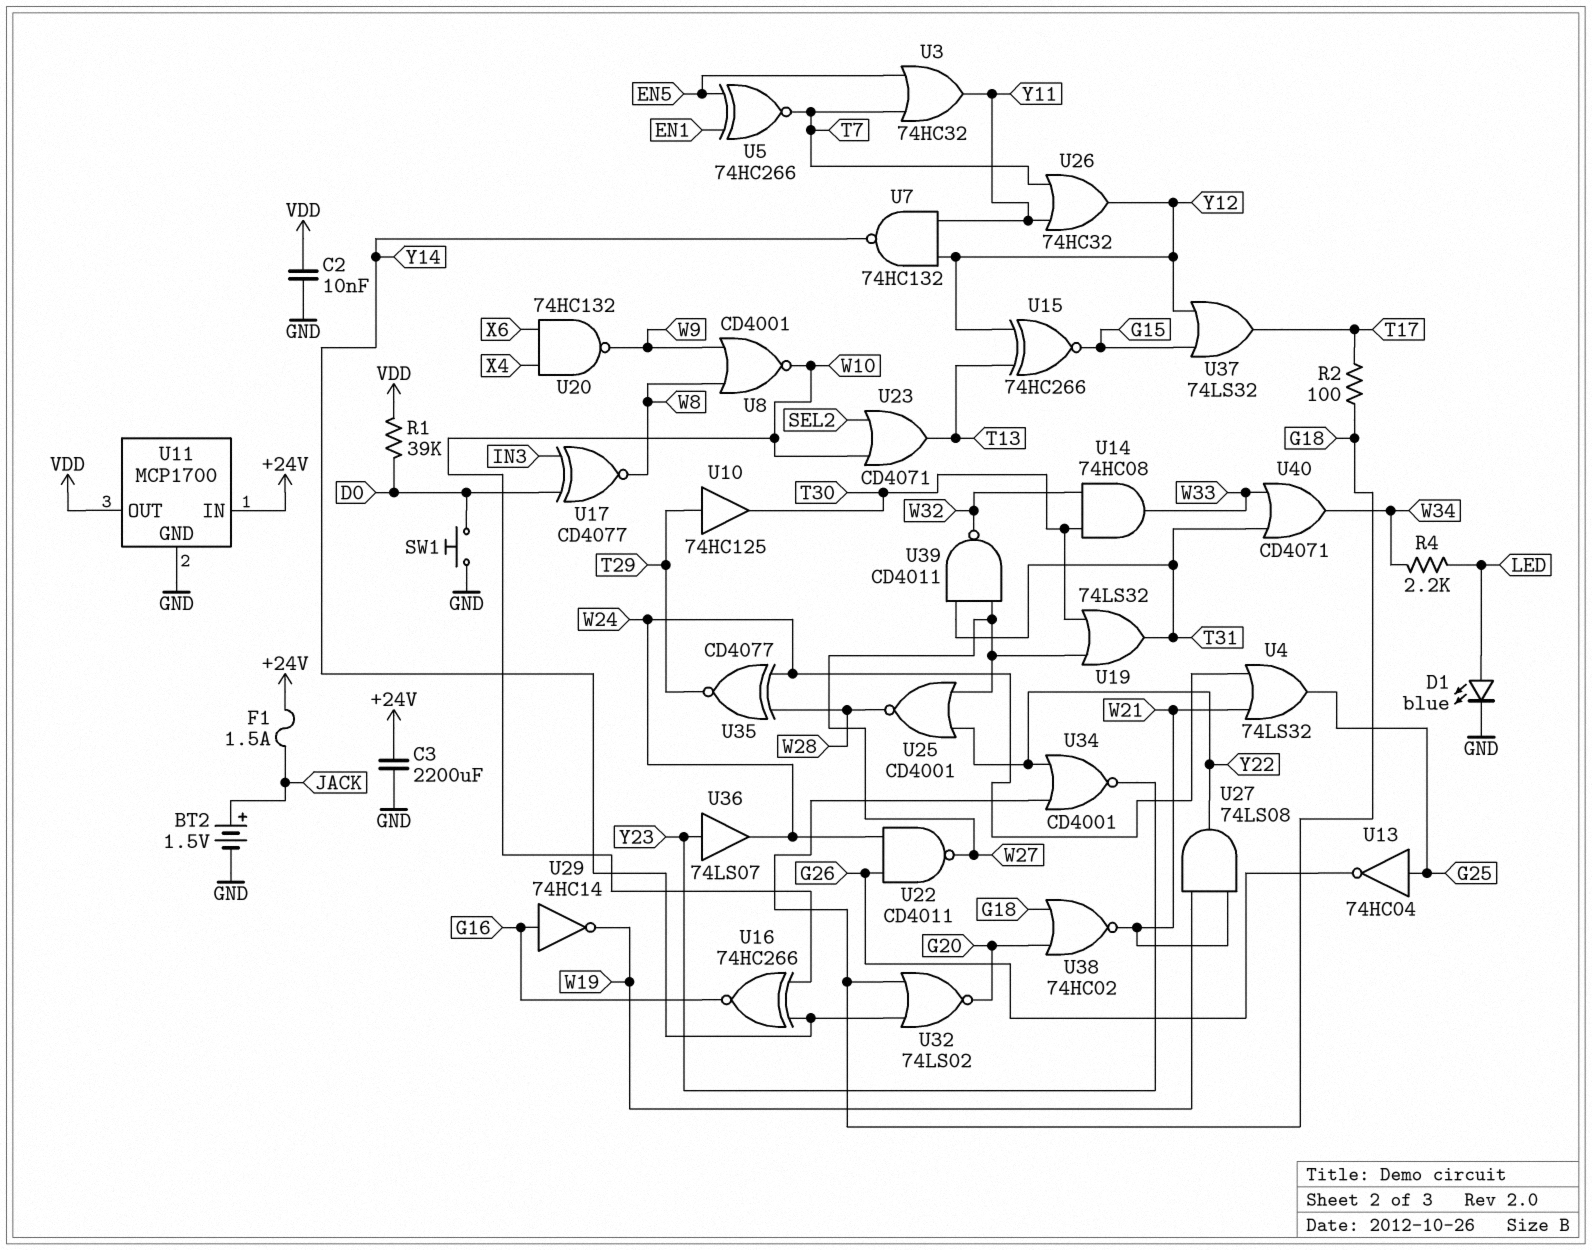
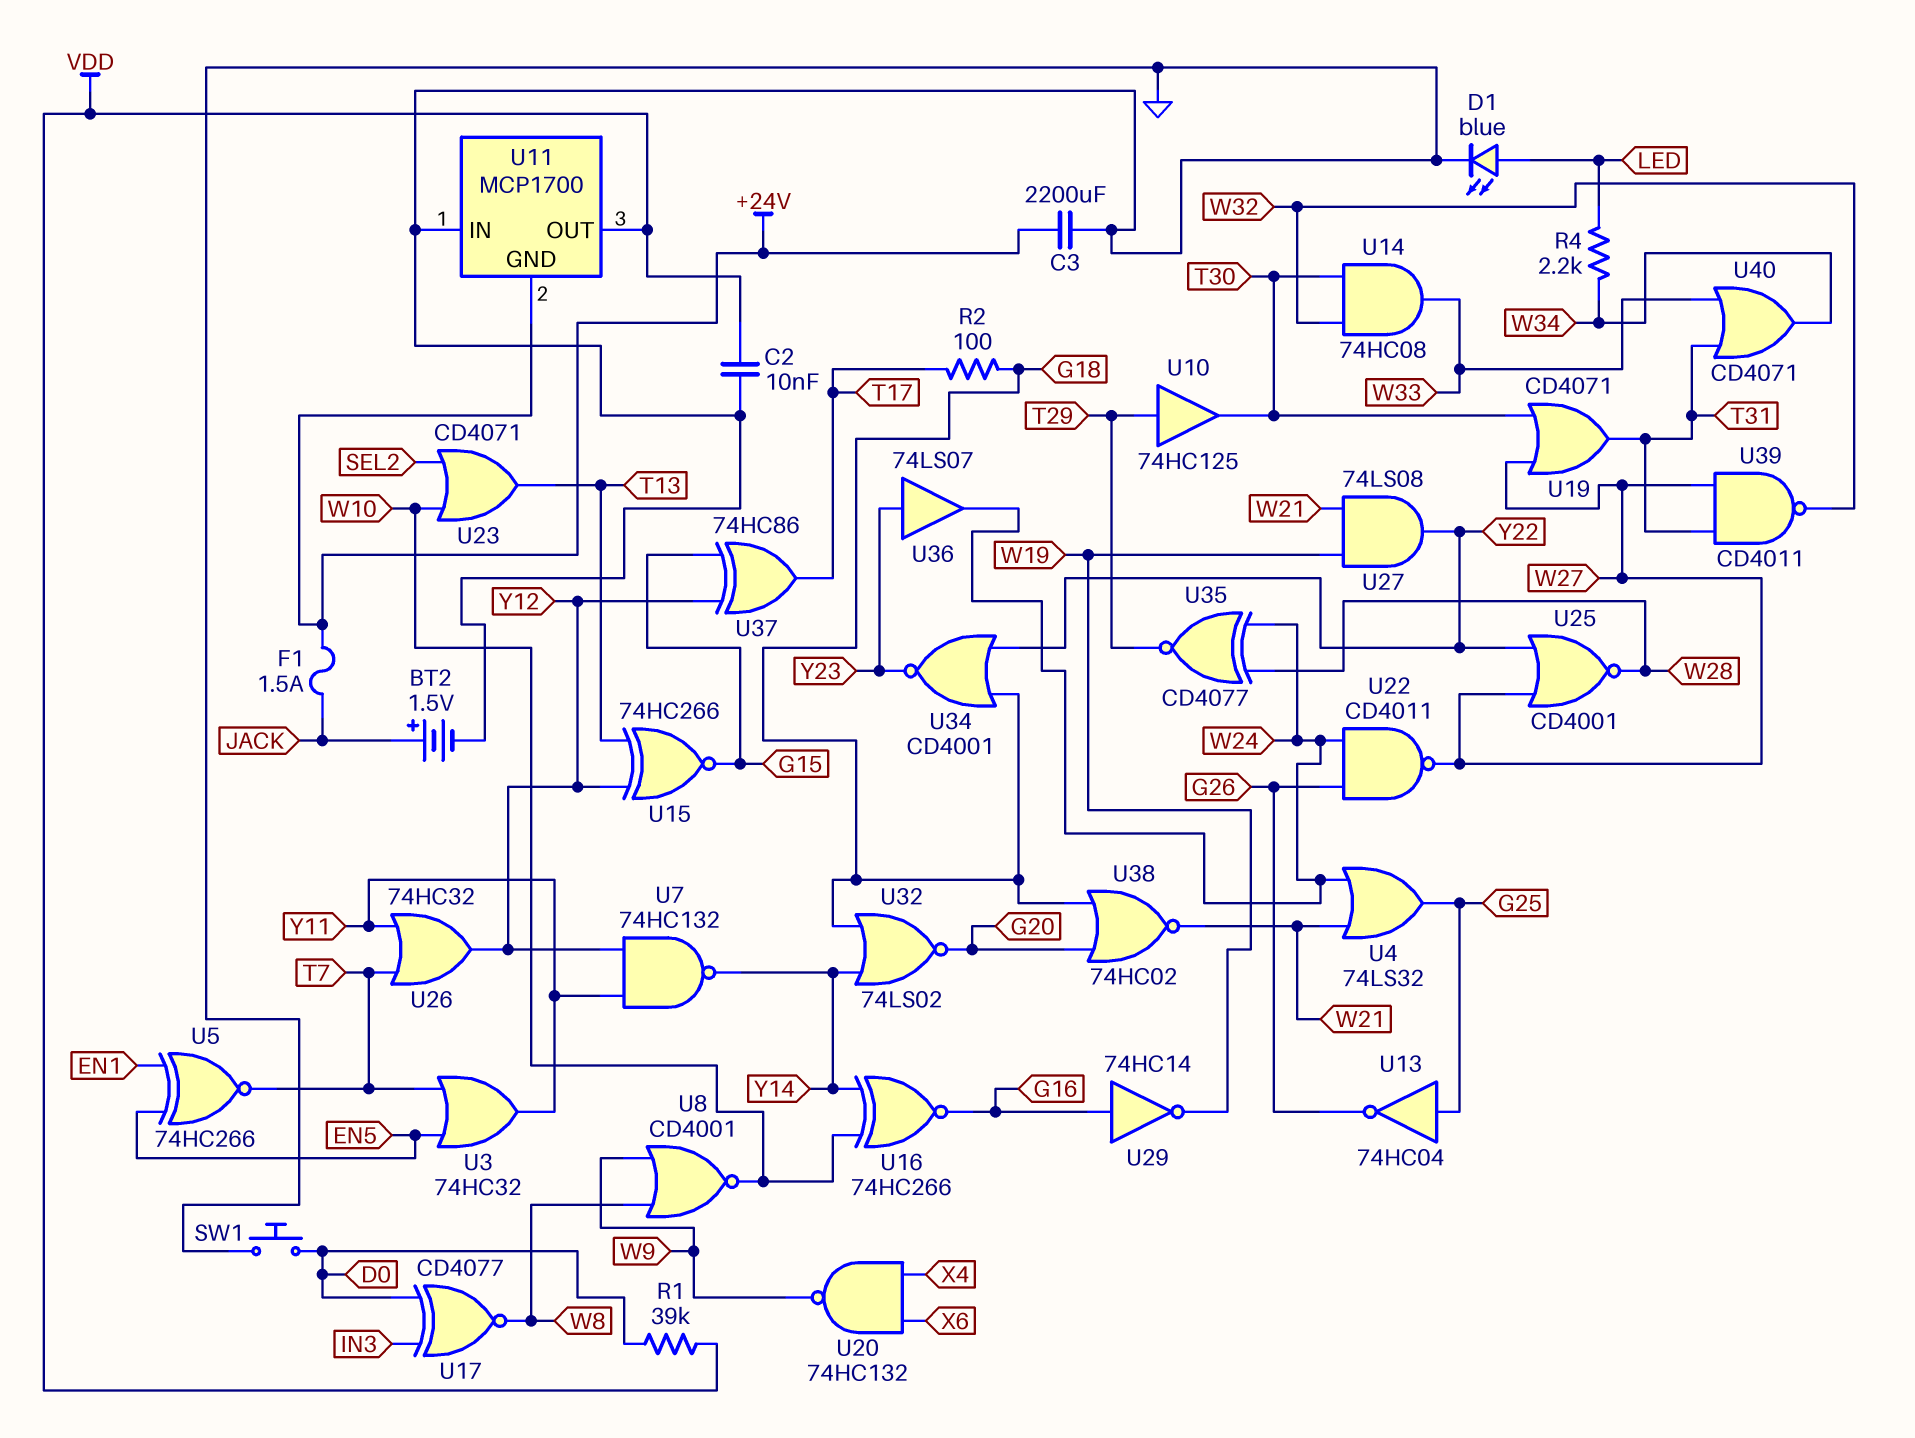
U11 pin GND: GND -> +24V
U11 pin IN: +24V -> GND
U19: OR 74LS32 (in T30, in W27, out T31) -> OR CD4071 (in T30, in W27, out T31)
U37: OR 74LS32 (in G15, in Y12, out T17) -> XOR 74HC86 (in G15, in Y12, out T17)

